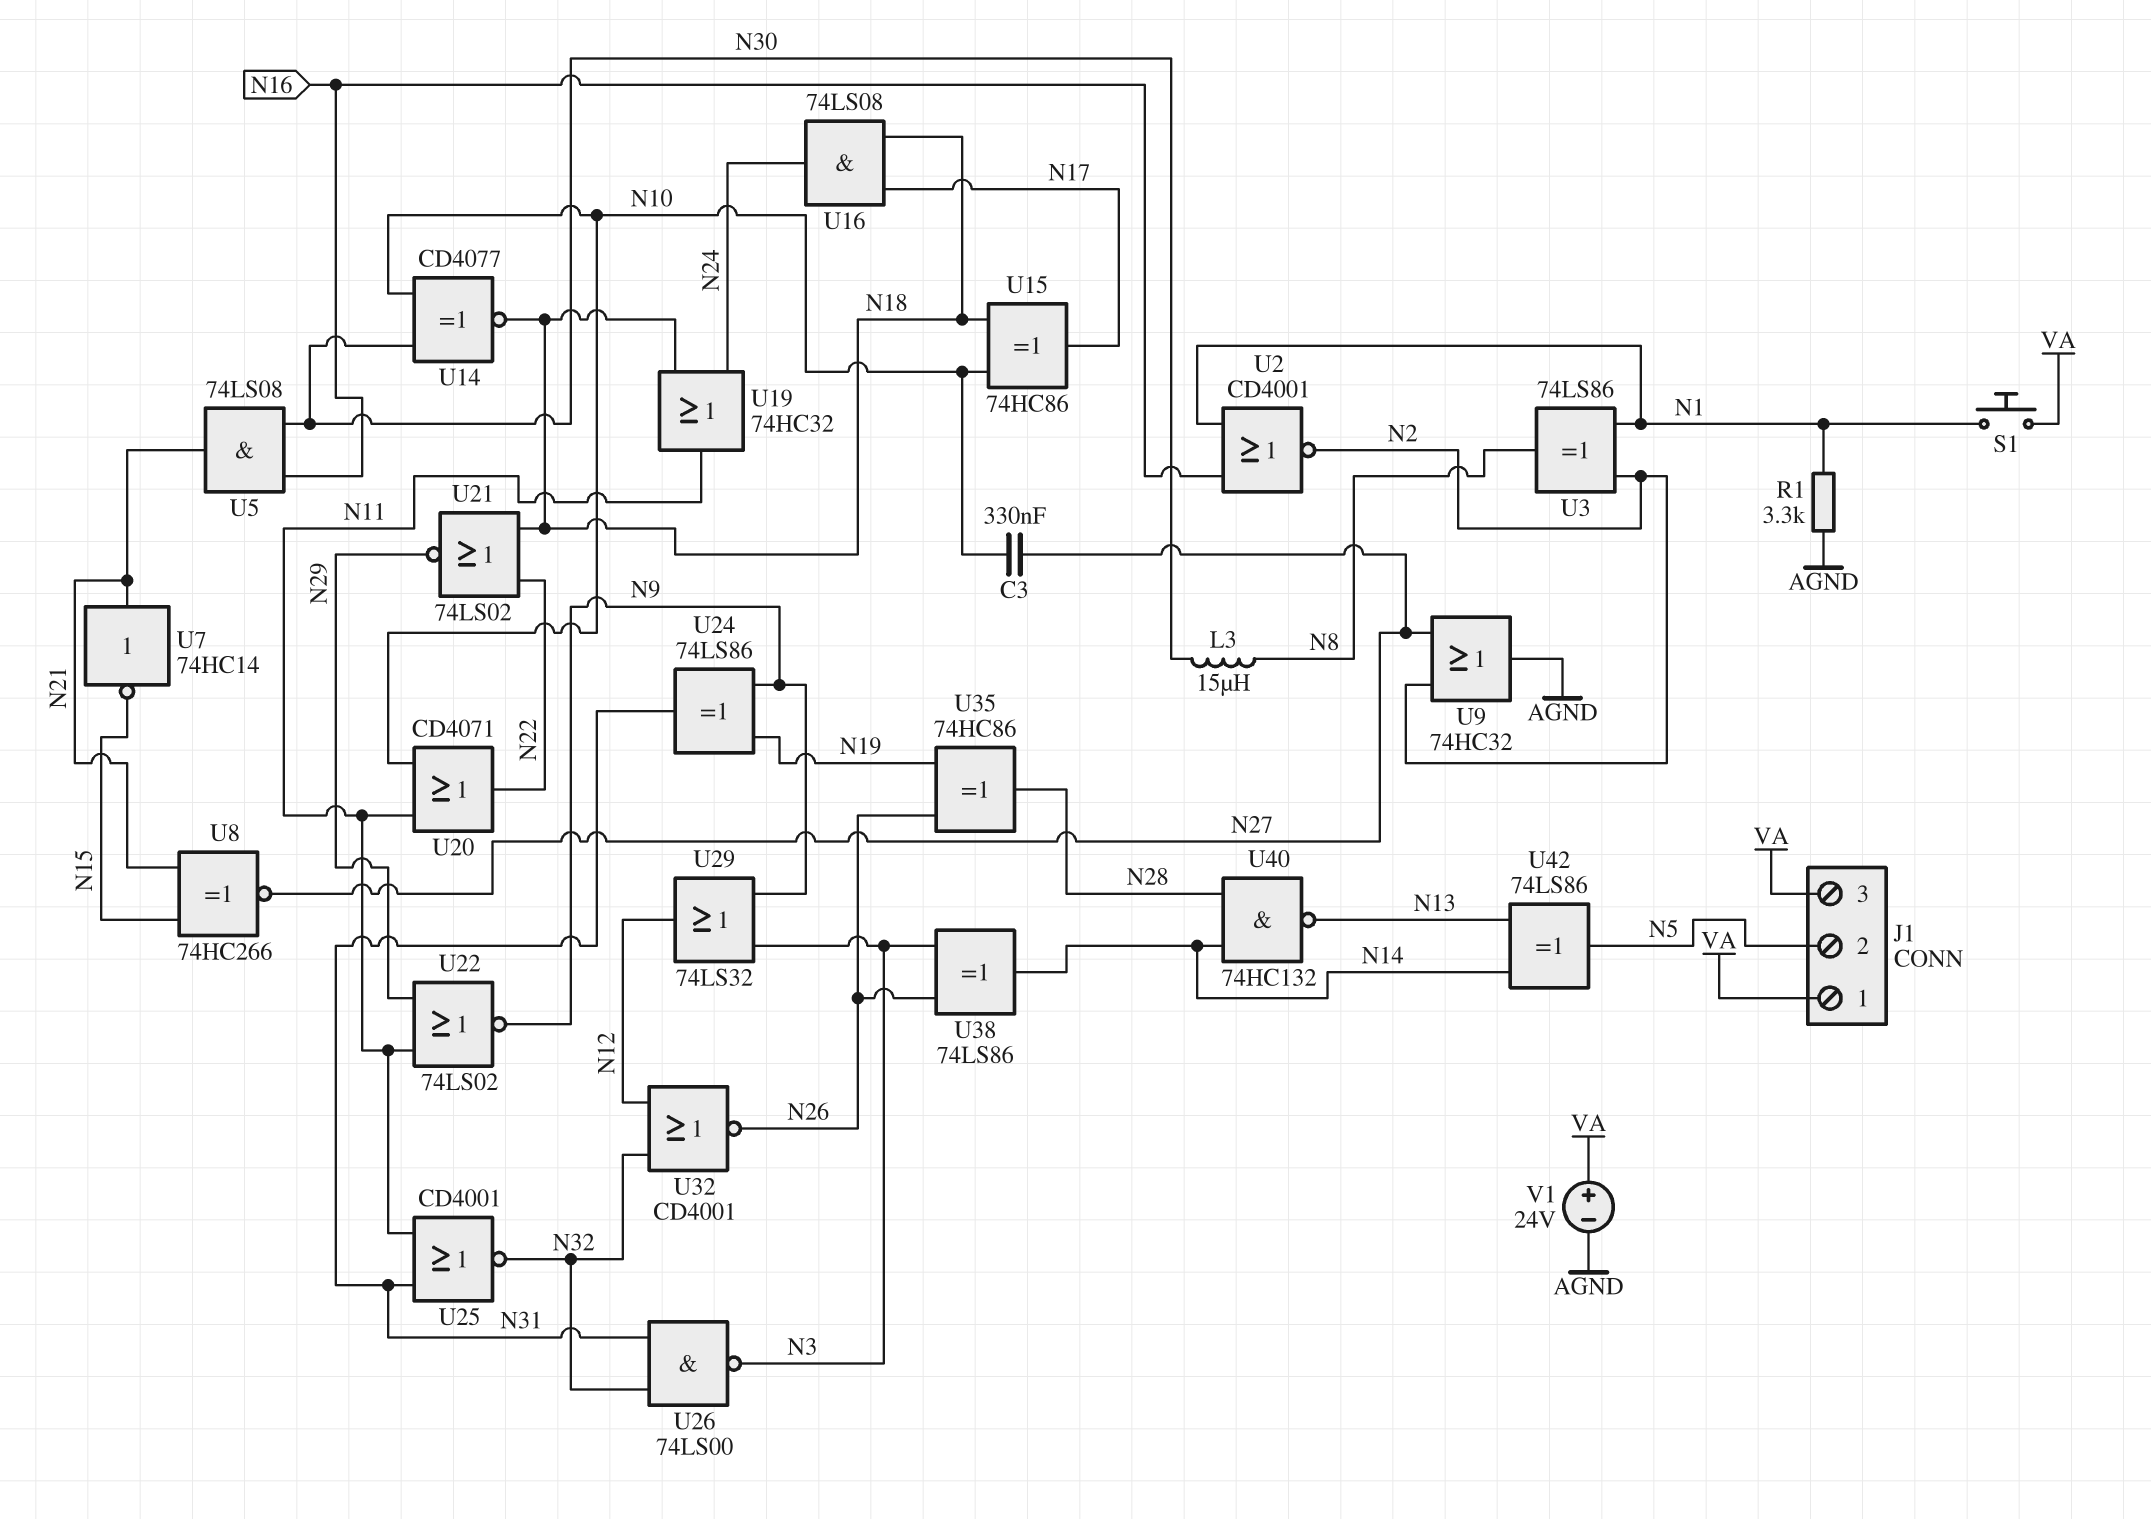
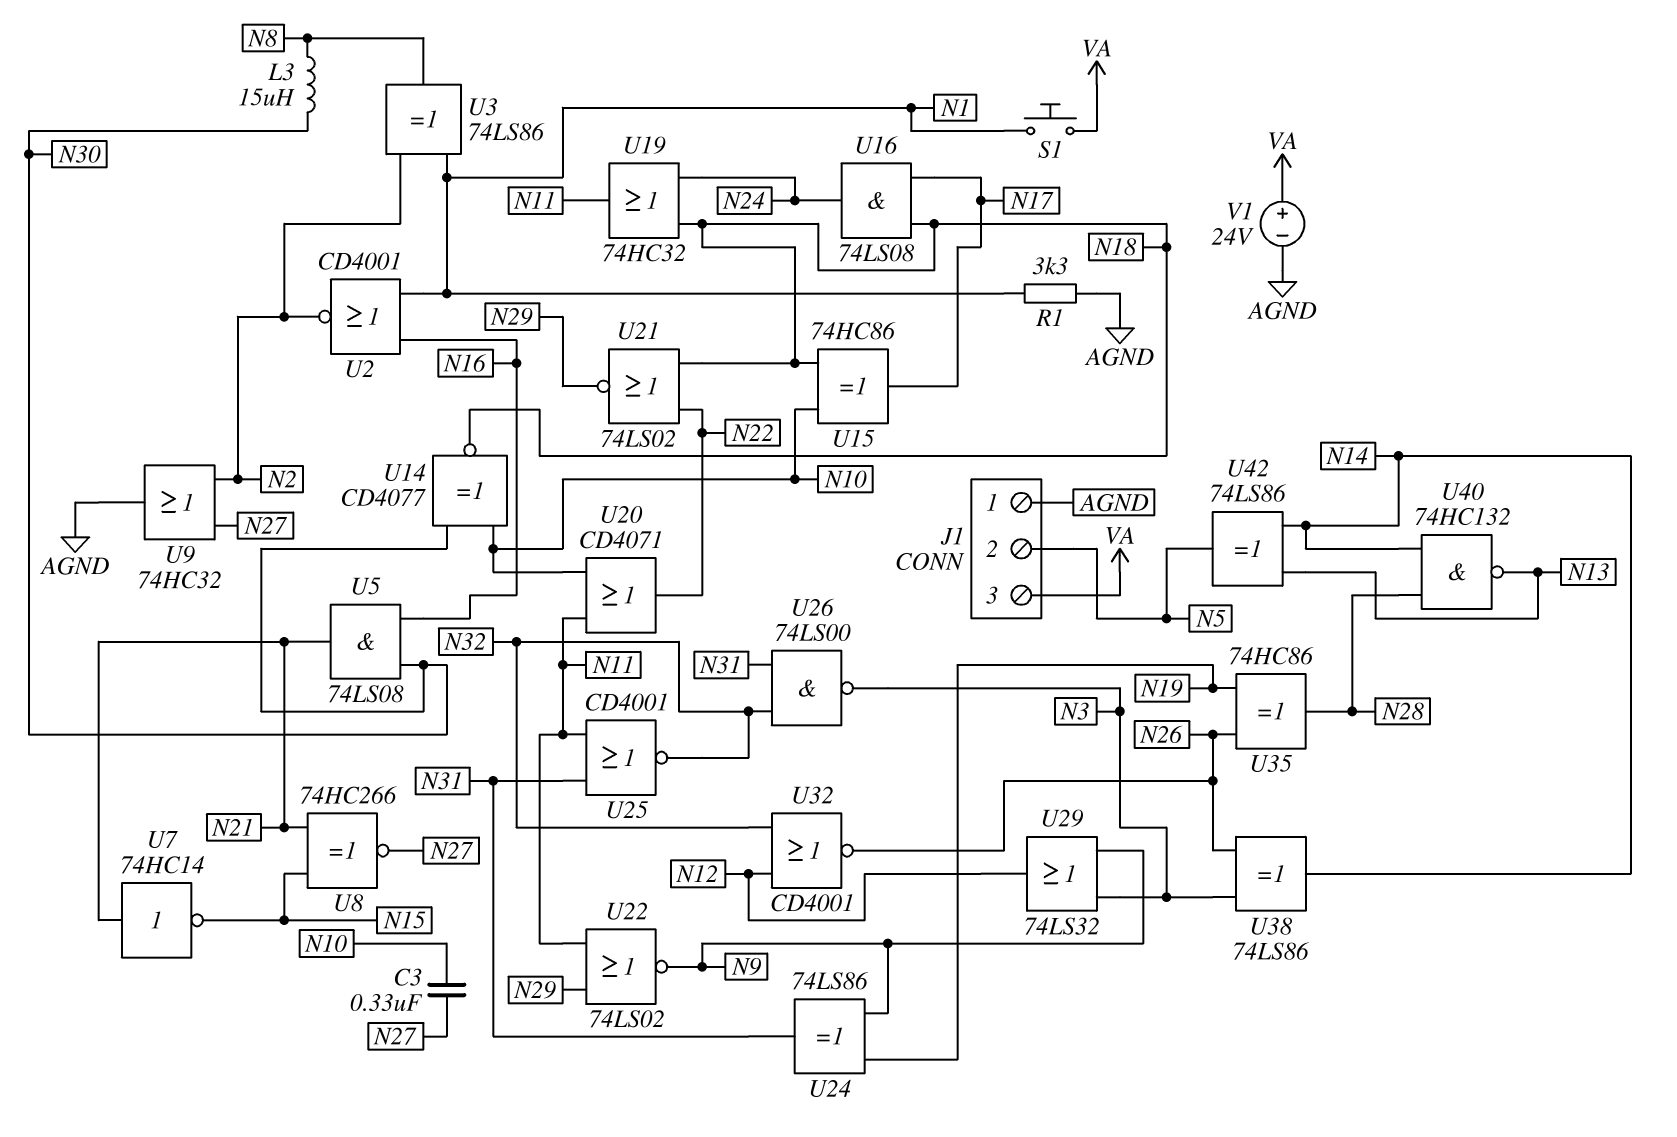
J1 pin 1: VA -> AGND

